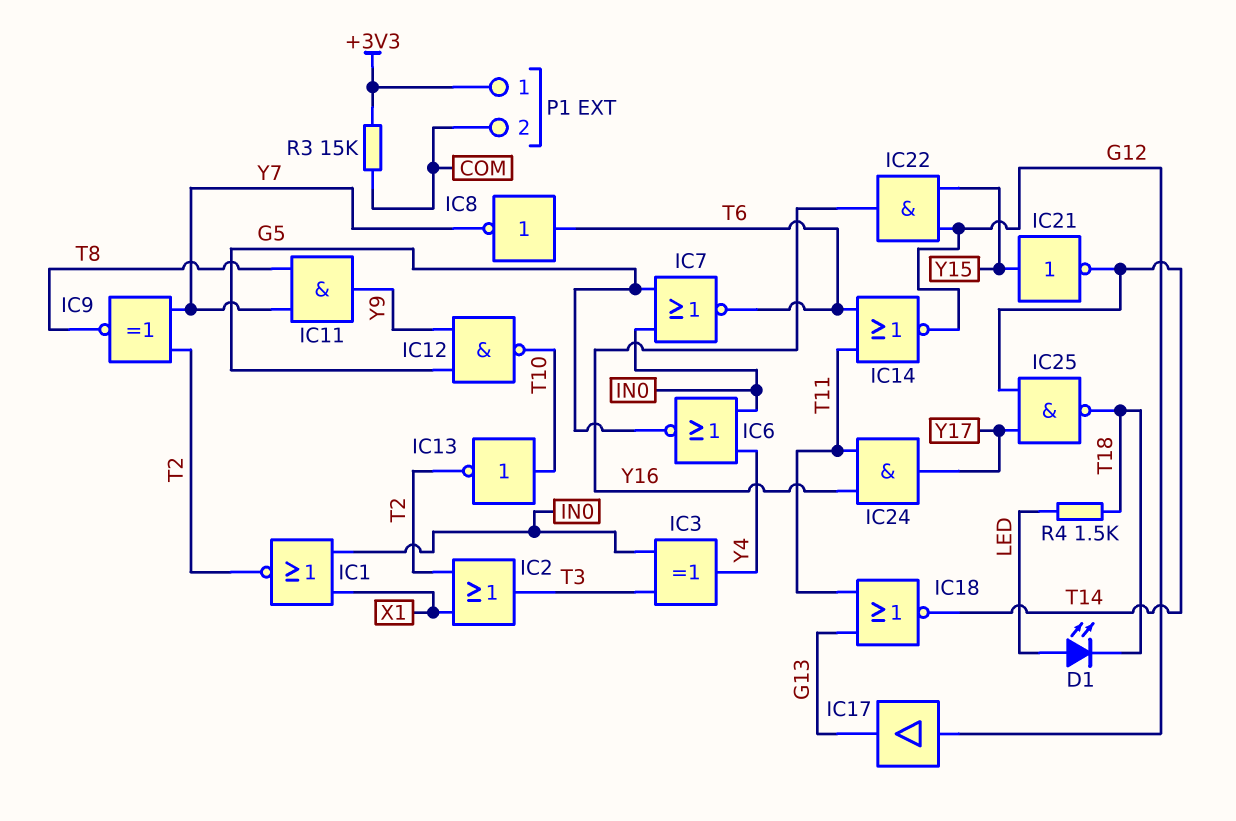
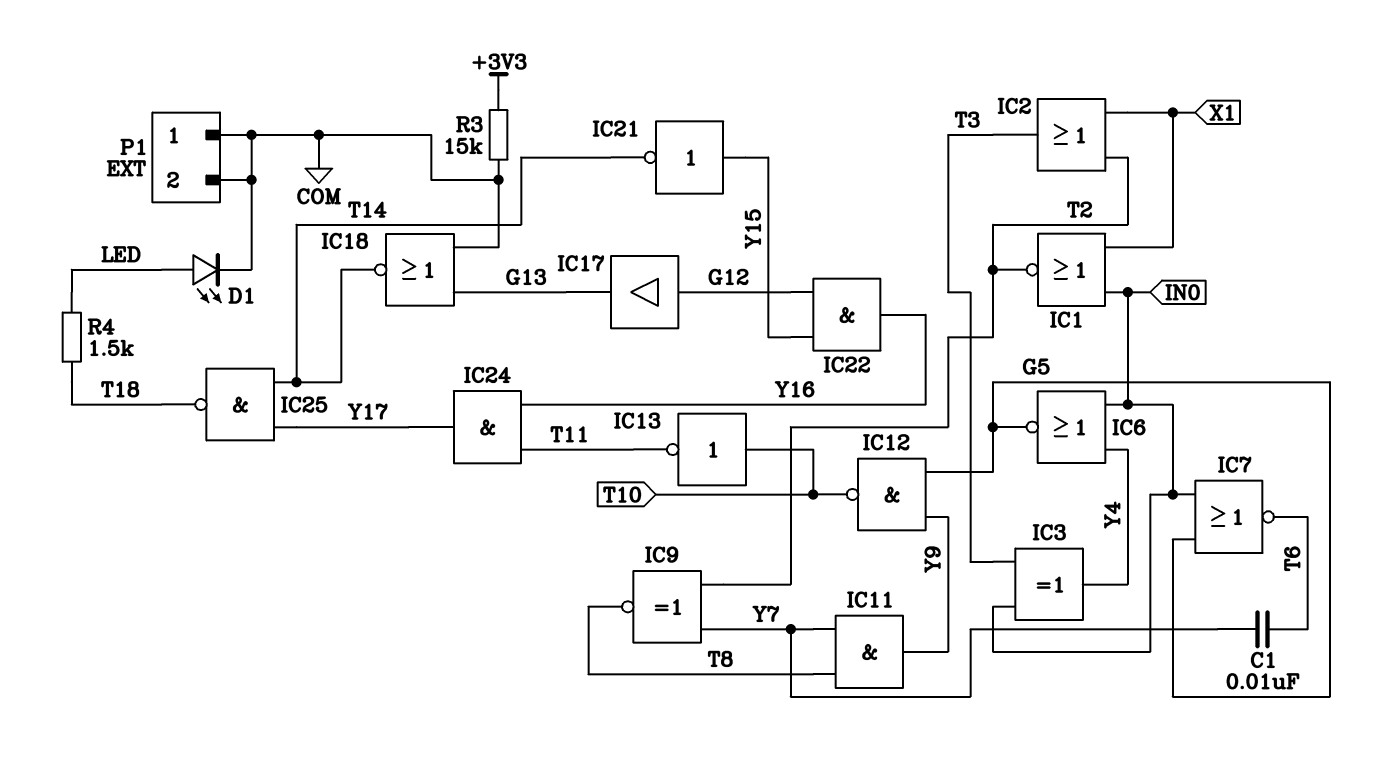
C1: none -> 10nF (T6, Y7)
D1: LED (A LED, K T18) -> LED (A LED, K COM)
IC8: NOT (in T6, out Y7) -> none
IC13: NOT (in T10, out T2) -> NOT (in T10, out T11)
IC14: NOR (in T6, in T11, out G12) -> none
IC18: NOR (in G13, in T11, out T14) -> NOR (in COM, in G13, out T14)
P1 pin 1: +3V3 -> COM

